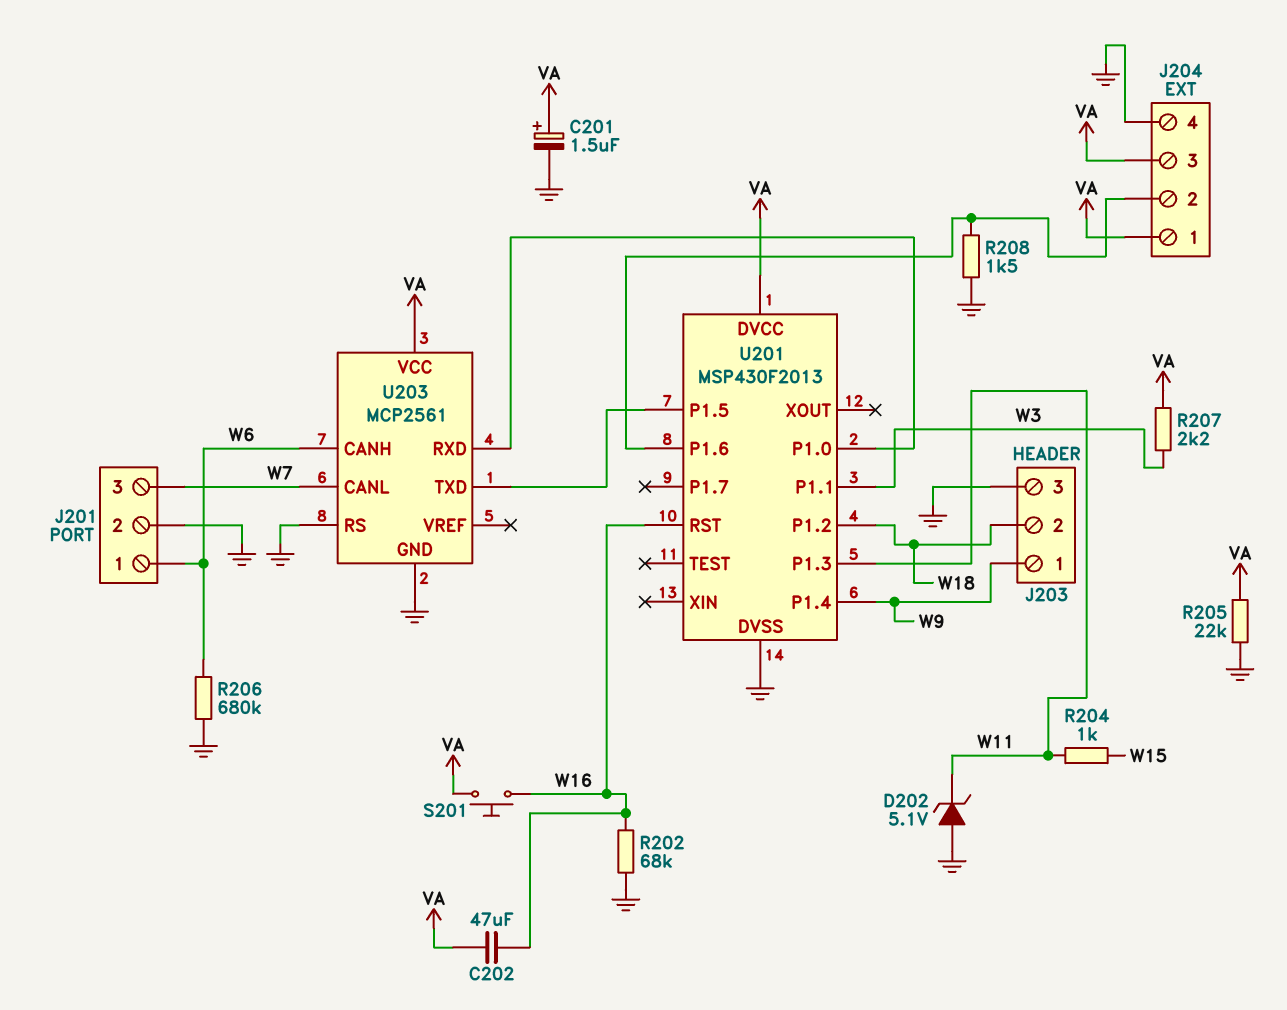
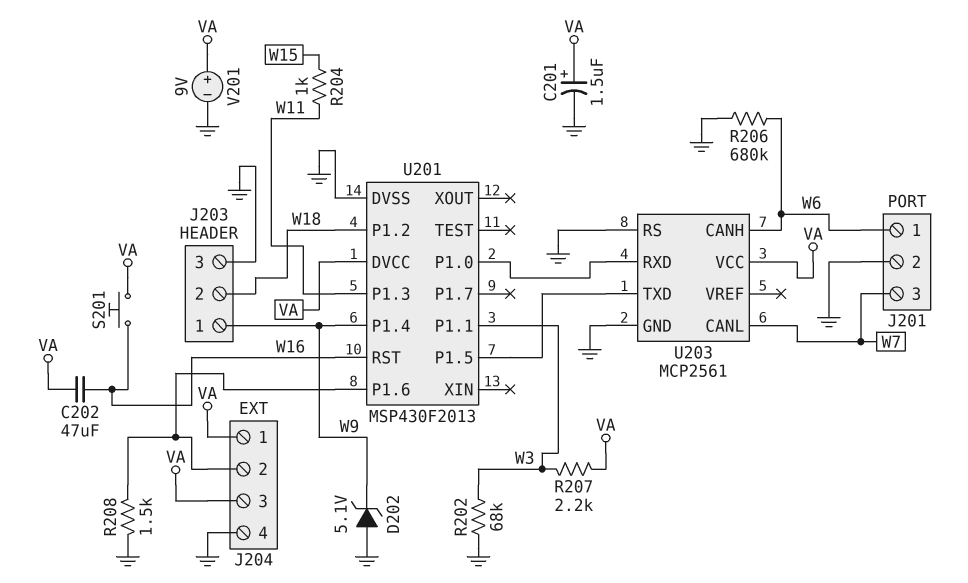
D202: zener 5.1V (A GND, K W11) -> zener 5.1V (A GND, K W9)
R202: 68k (GND, W16) -> 68k (GND, W3)
R205: 22k (GND, VA) -> none
V201: none -> 9V (plus VA, minus GND)

